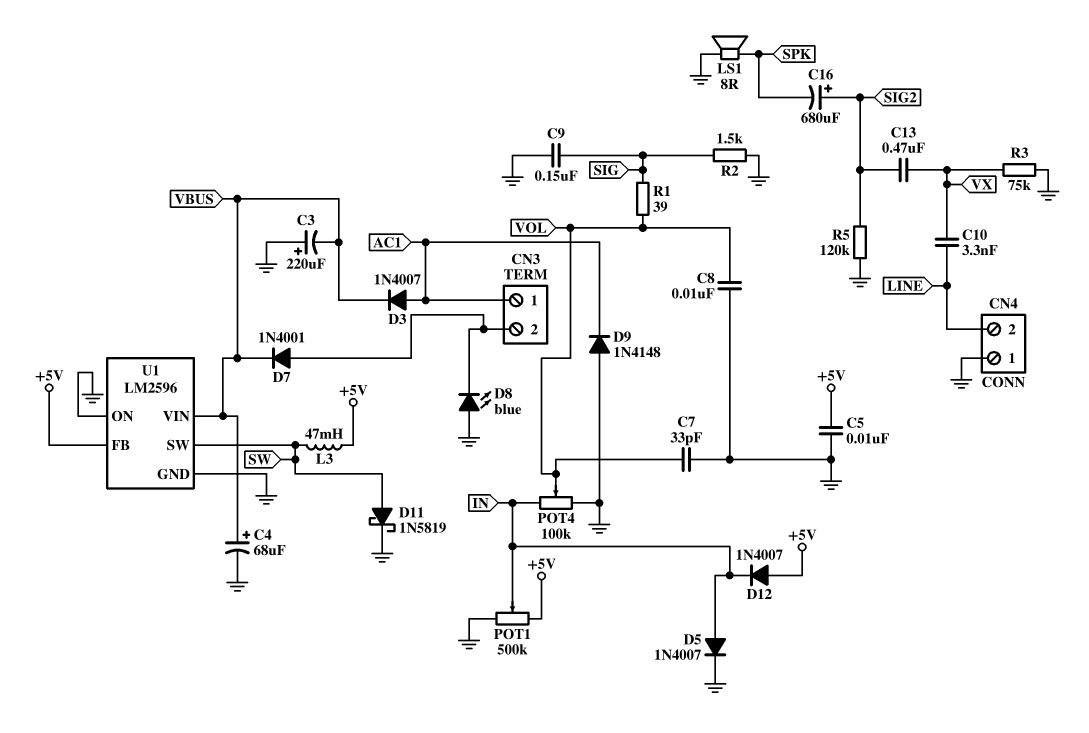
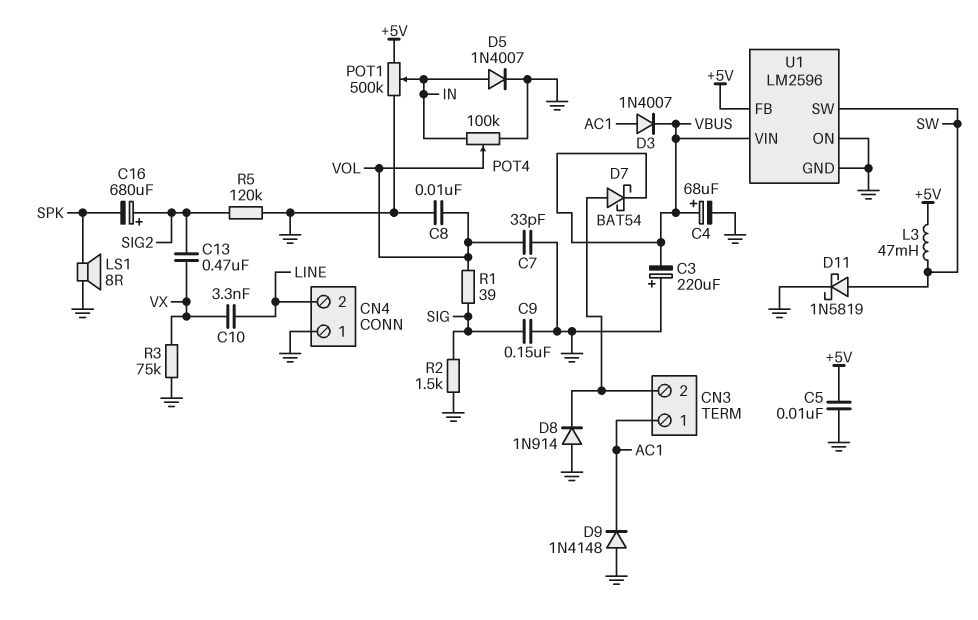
D7: diode 1N4001 (A CN3/2, K VBUS) -> schottky BAT54 (A CN3/2, K VBUS)
D8: LED blue (A GND, K CN3/2) -> diode 1N914 (A GND, K CN3/2)
D12: diode 1N4007 (A +5V, K IN) -> none

